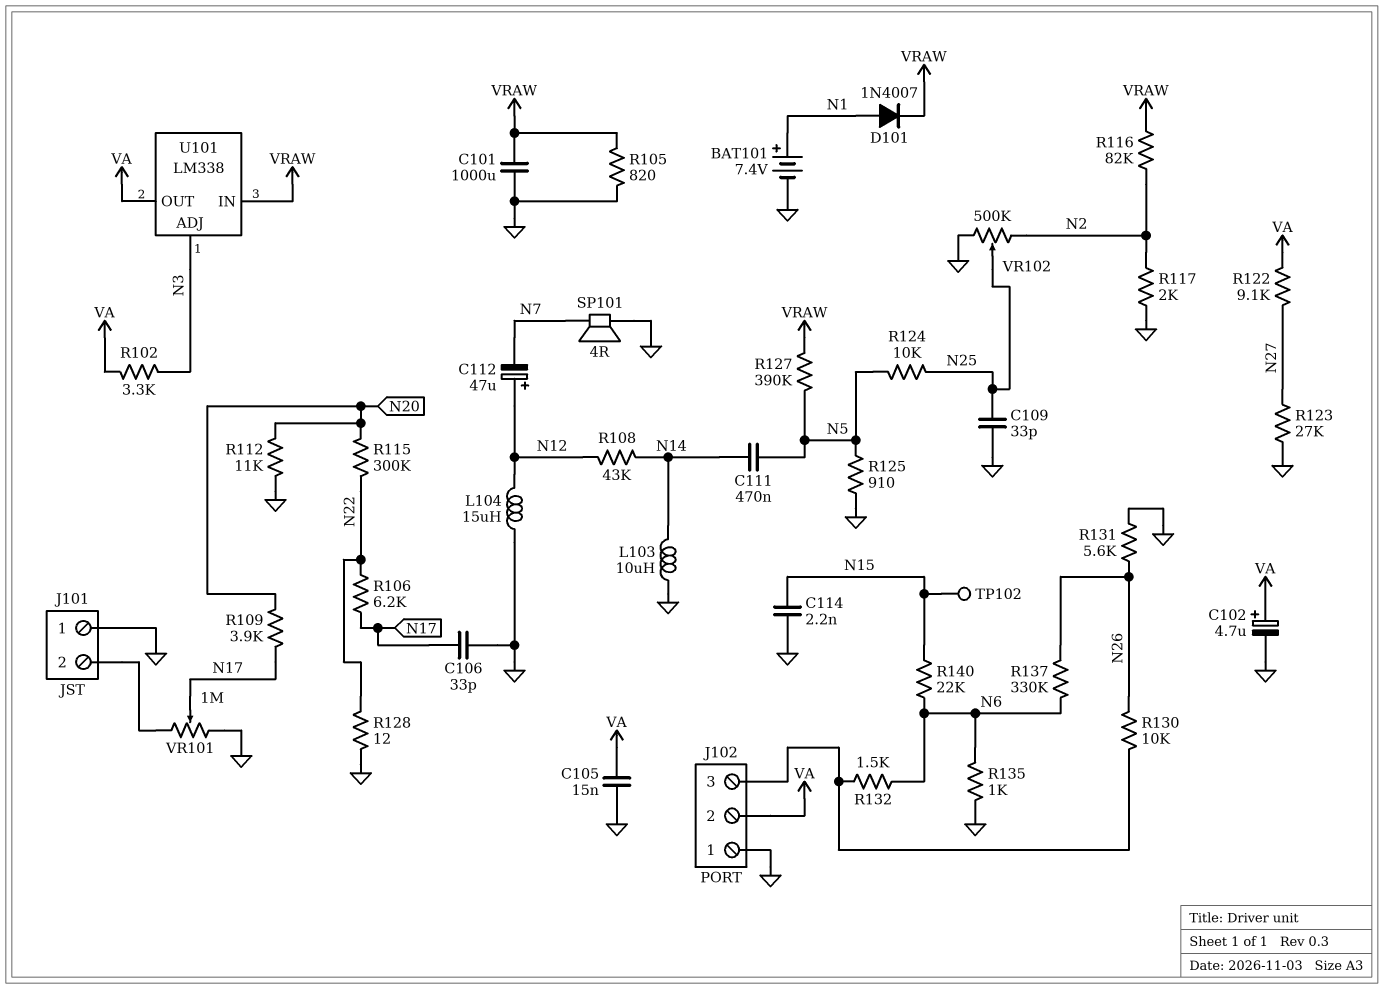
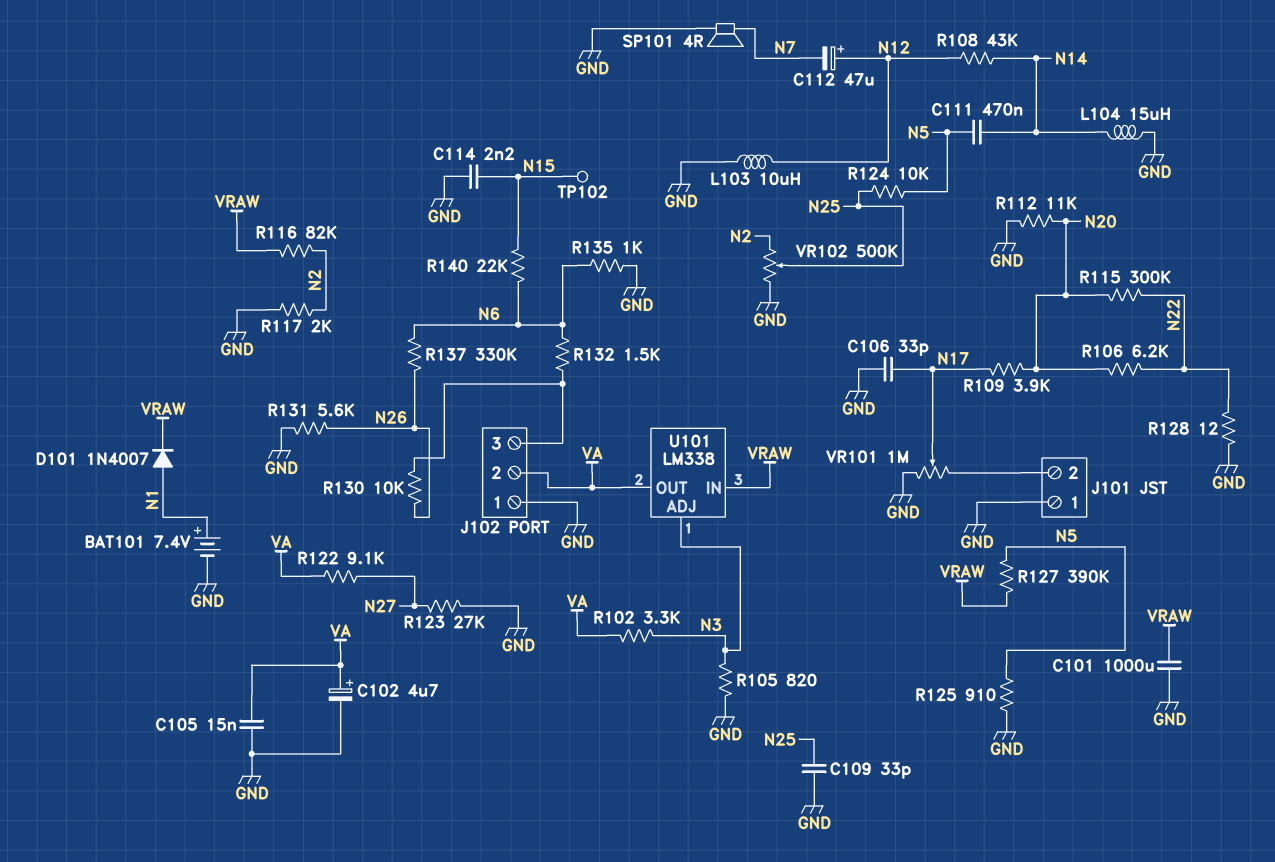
L103: 10uH (GND, N14) -> 10uH (GND, N12)
L104: 15uH (GND, N12) -> 15uH (GND, N14)
R105: 820 (GND, VRAW) -> 820 (GND, N3)
R106: 6.2k (N17, N22) -> 6.2k (N20, N22)

